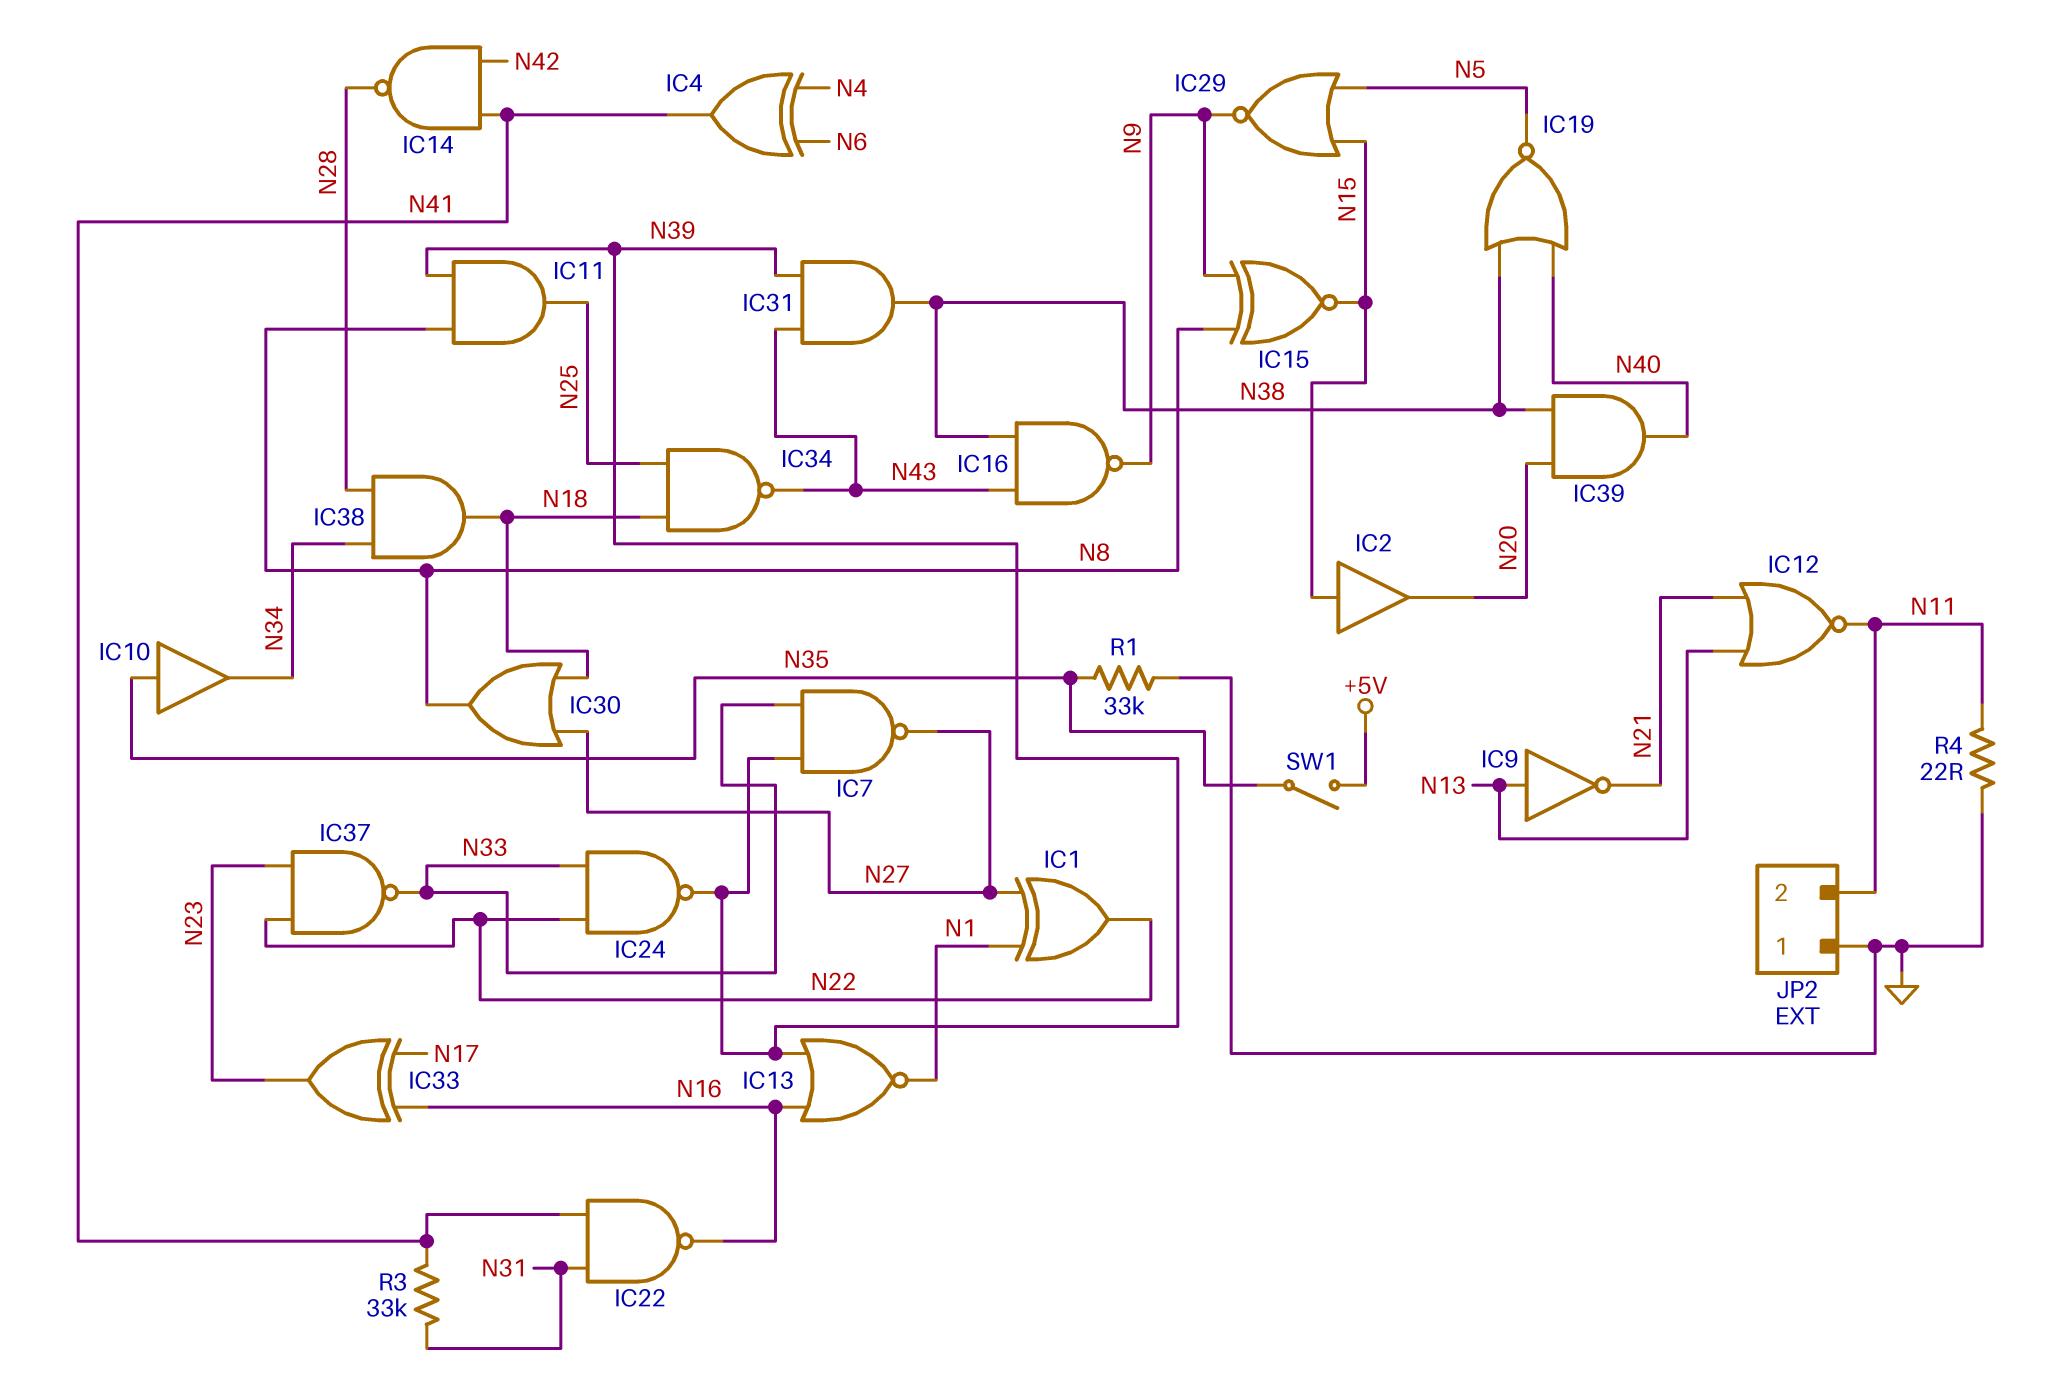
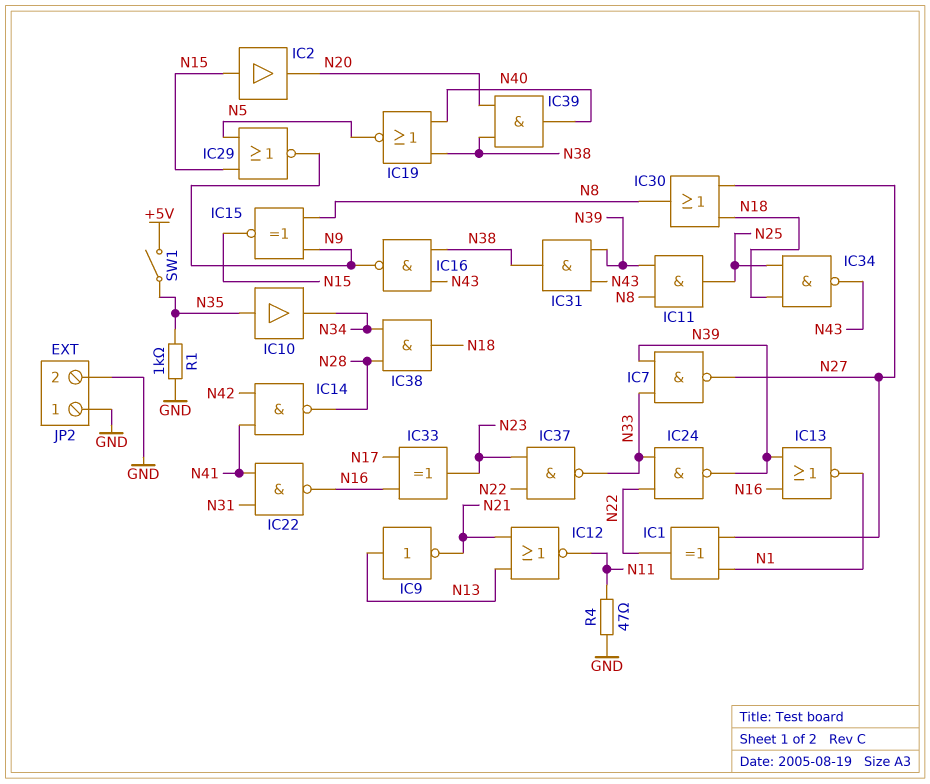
IC4: XOR (in N4, in N6, out N41) -> none
JP2 pin 2: N11 -> GND
R1: 33k (GND, N35) -> 1k (GND, N35)
R3: 33k (N31, N41) -> none
R4: 22 (GND, N11) -> 47 (GND, N11)

